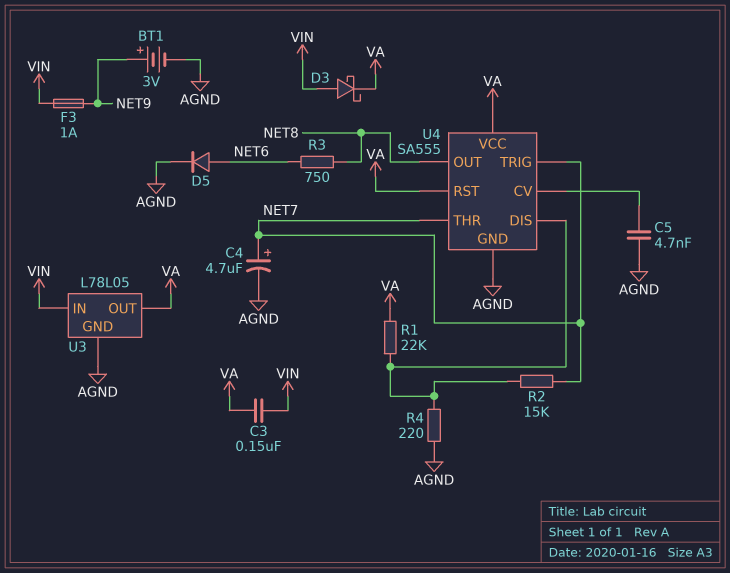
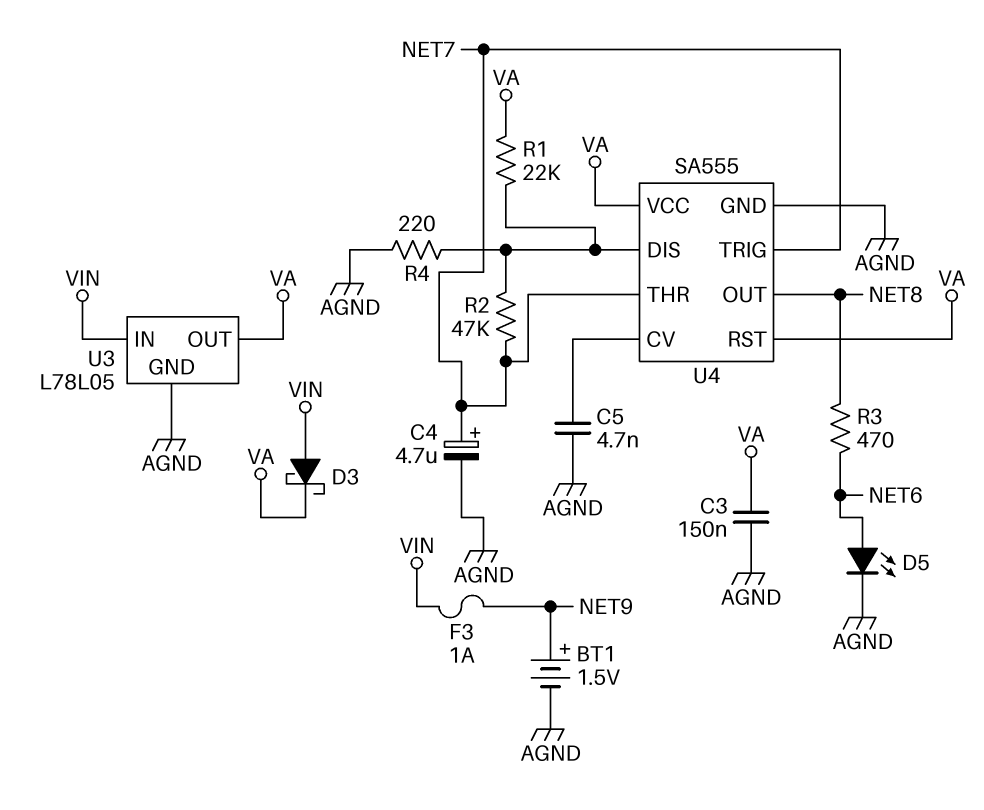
BT1: 3V (plus NET9, minus AGND) -> 1.5V (plus NET9, minus AGND)
C3: 150nF (VA, VIN) -> 150nF (AGND, VA)
D5: diode (A NET6, K AGND) -> LED (A NET6, K AGND)
R2: 15k (NET7, U4/DIS) -> 47k (NET7, U4/DIS)
R3: 750 (NET6, NET8) -> 470 (NET6, NET8)

